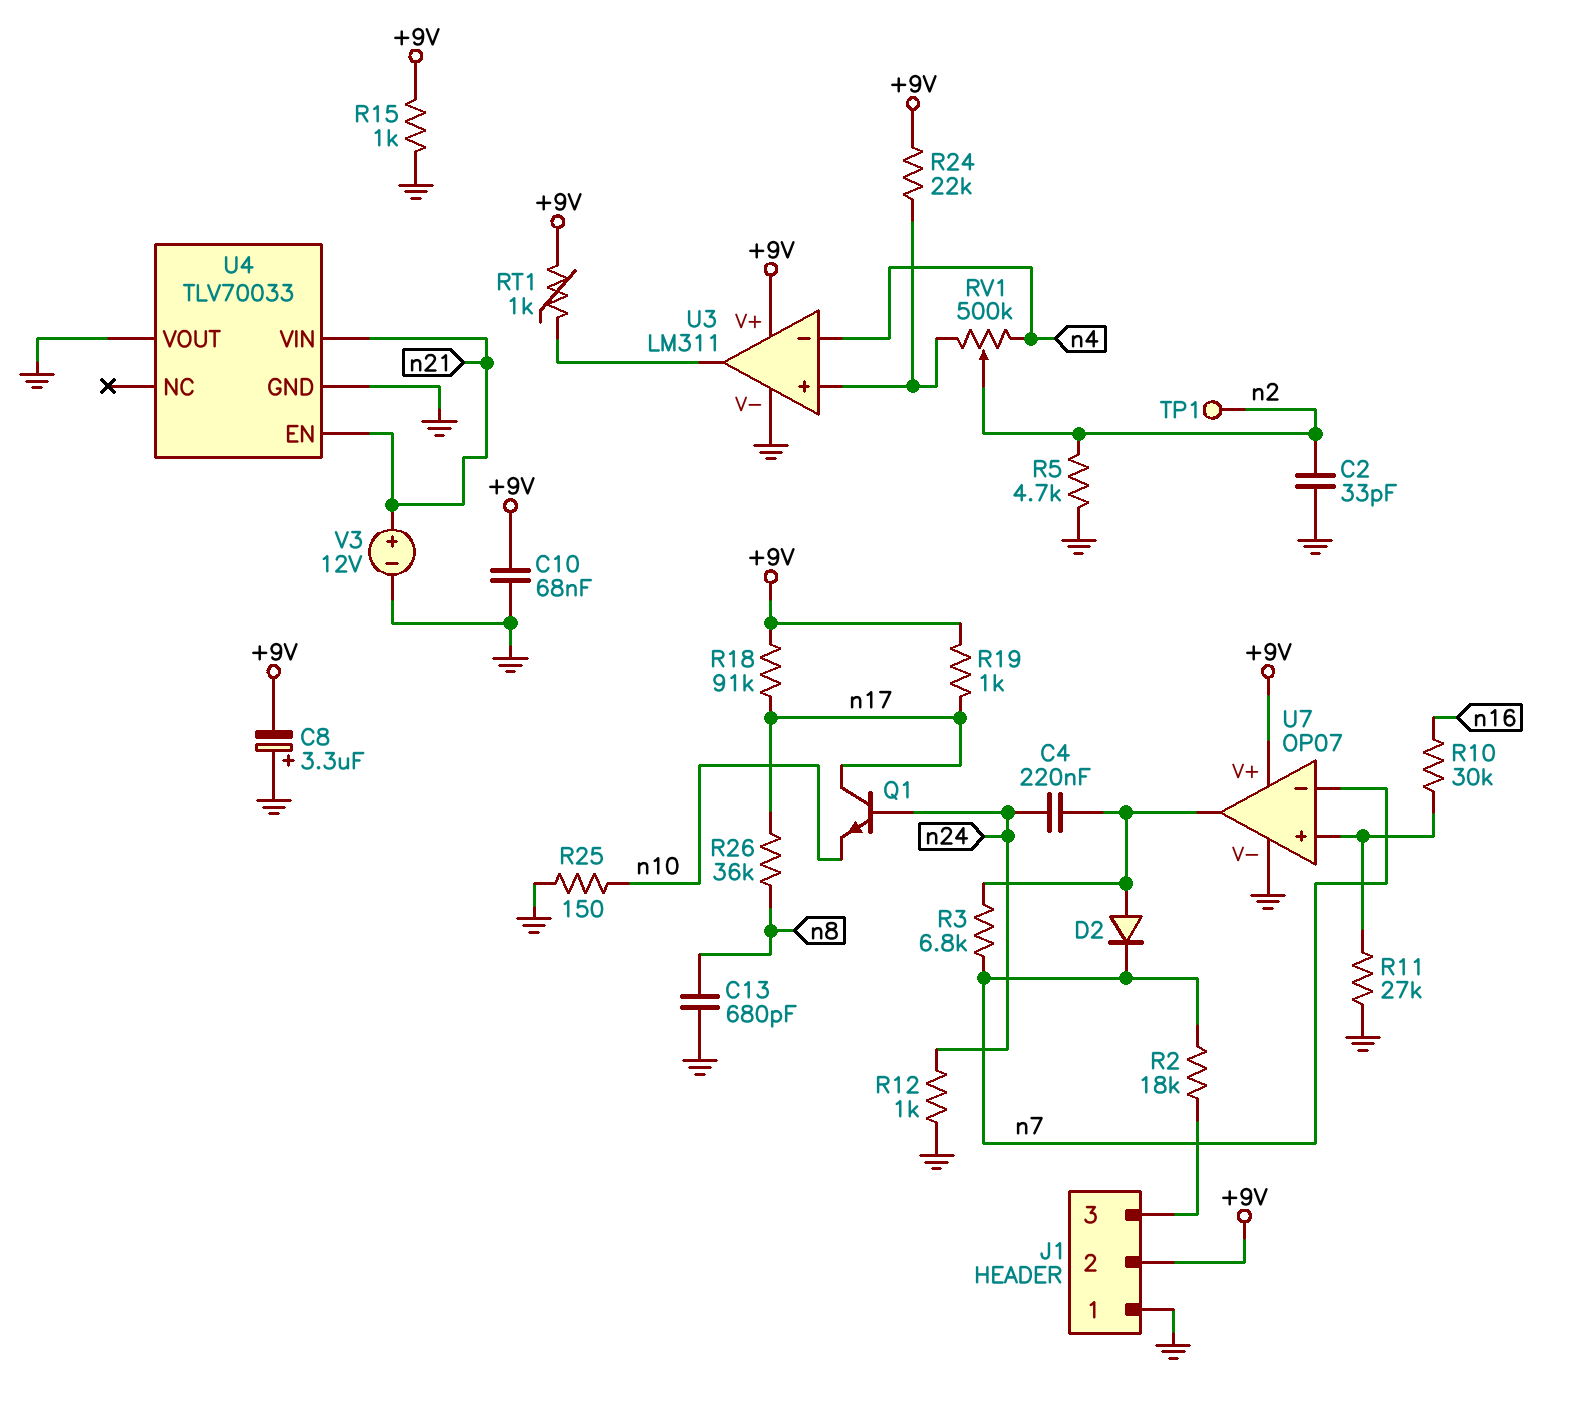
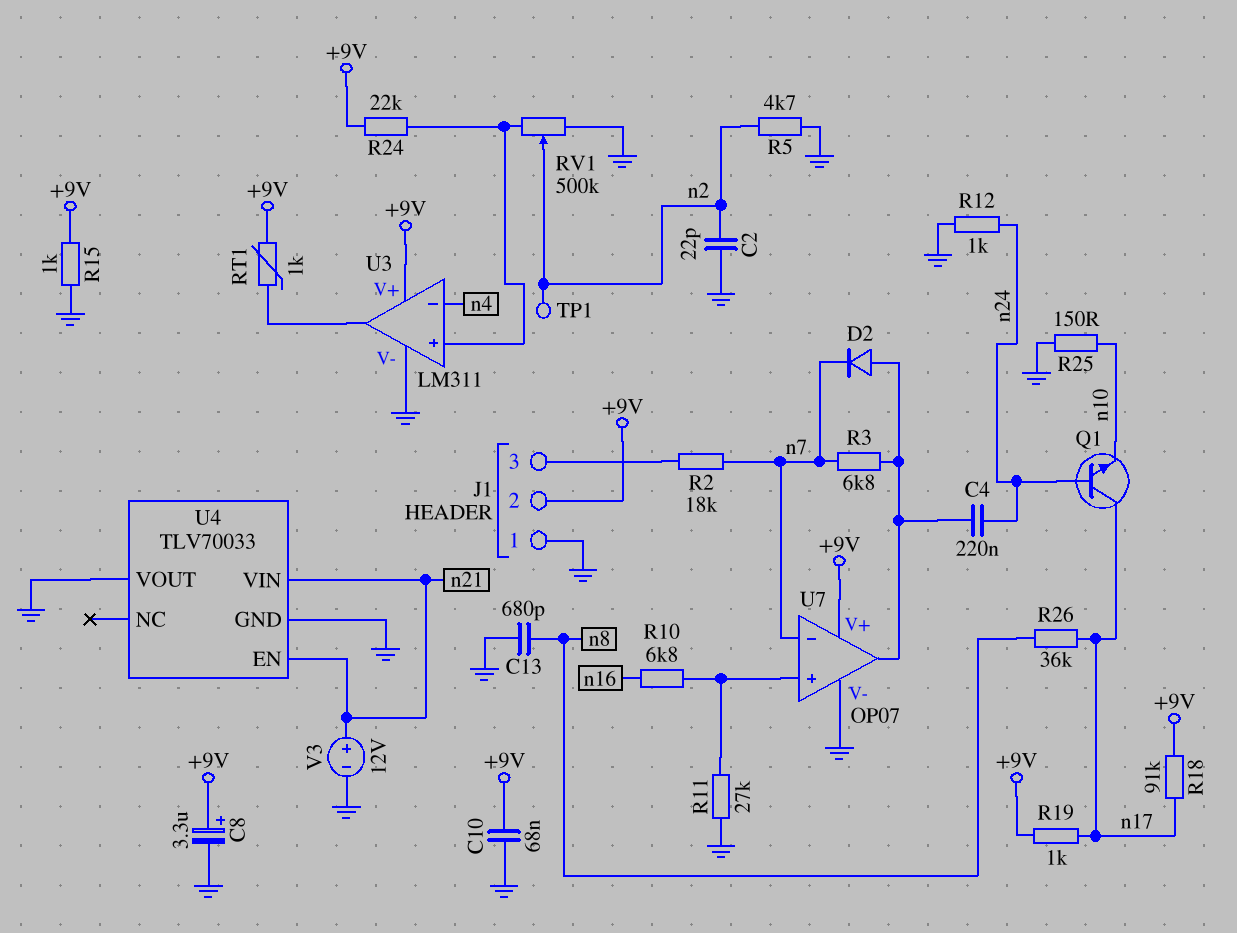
C2: 33pF (GND, n2) -> 22pF (GND, n2)
C8: 3.3uF (plus GND, minus +9V) -> 3.3uF (plus +9V, minus GND)
R10: 30k (U7/in+, n16) -> 6.8k (U7/in+, n16)
RV1: 500k (U3/in+, n4, wiper n2) -> 500k (GND, U3/in+, wiper n2)

